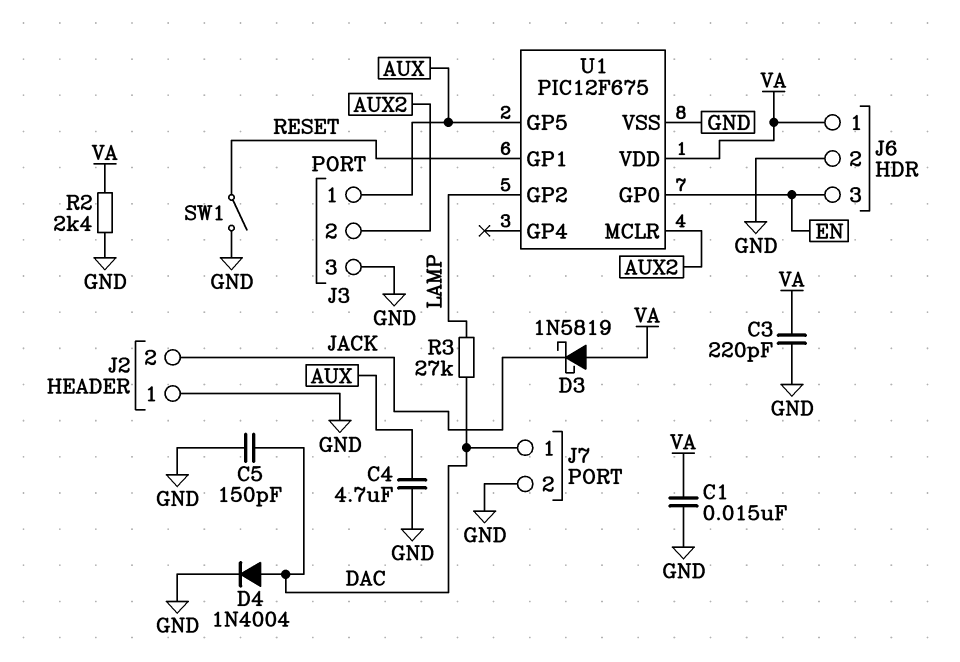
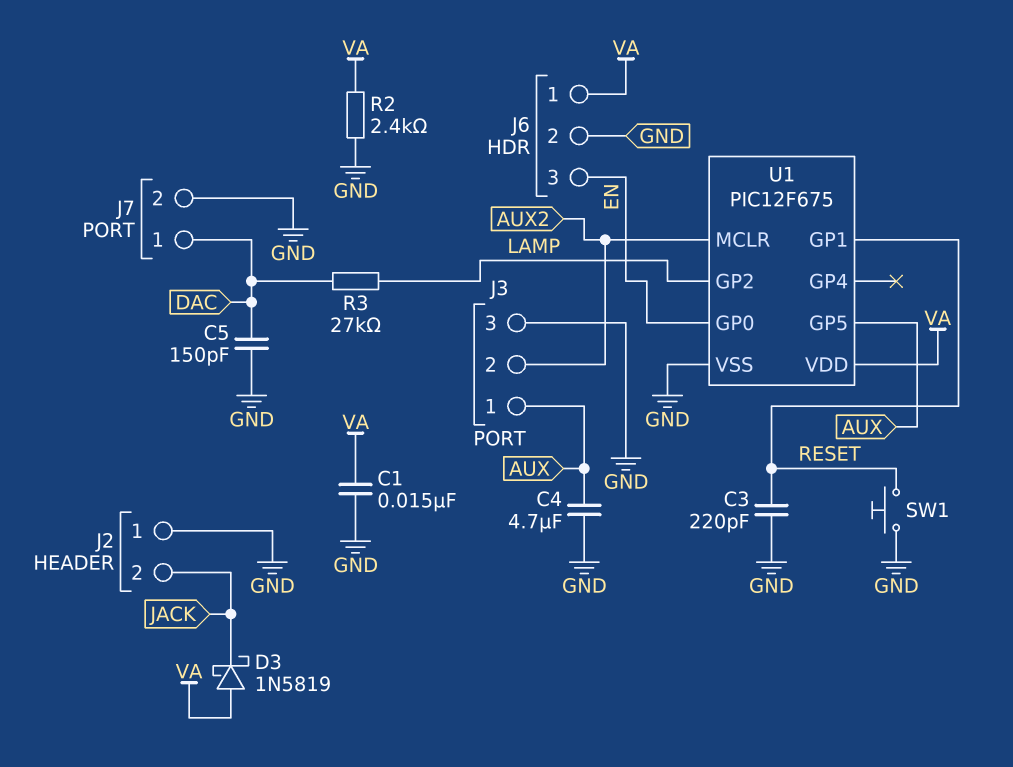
C3: 220pF (GND, VA) -> 220pF (GND, RESET)
D4: diode 1N4004 (A DAC, K GND) -> none
SW1: switch (GND, RESET) -> button (GND, RESET)

